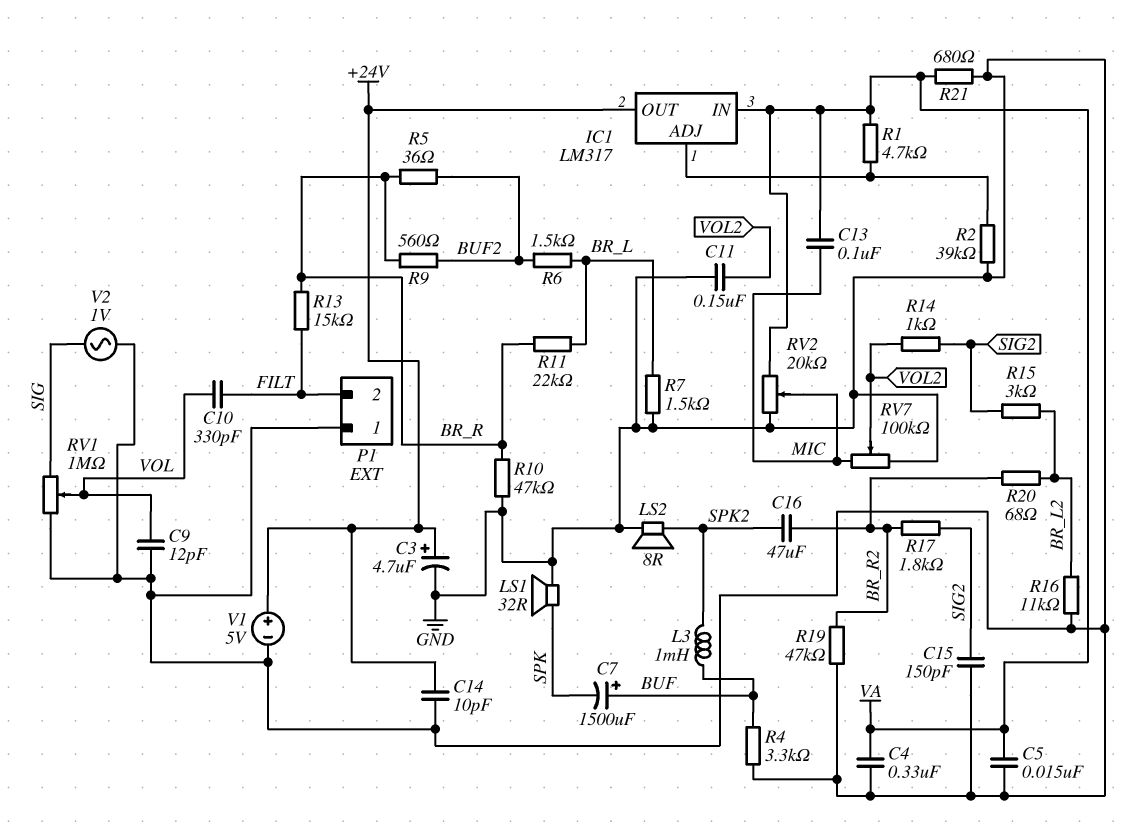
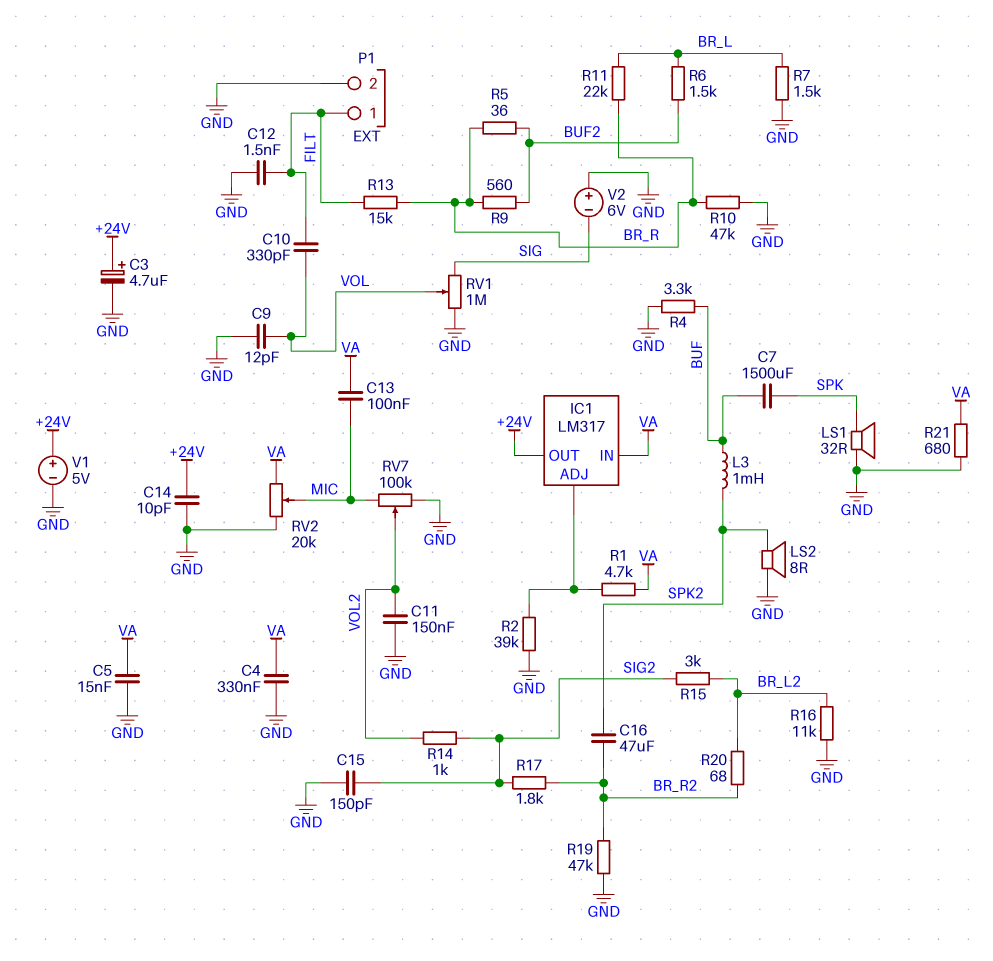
C7: 1500uF (plus BUF, minus SPK) -> 1500uF (BUF, SPK)
C12: none -> 1.5nF (FILT, GND)
P1 pin 1: GND -> FILT
P1 pin 2: FILT -> GND
V2: AC 1V (GND, SIG) -> 6V (plus GND, minus SIG)

